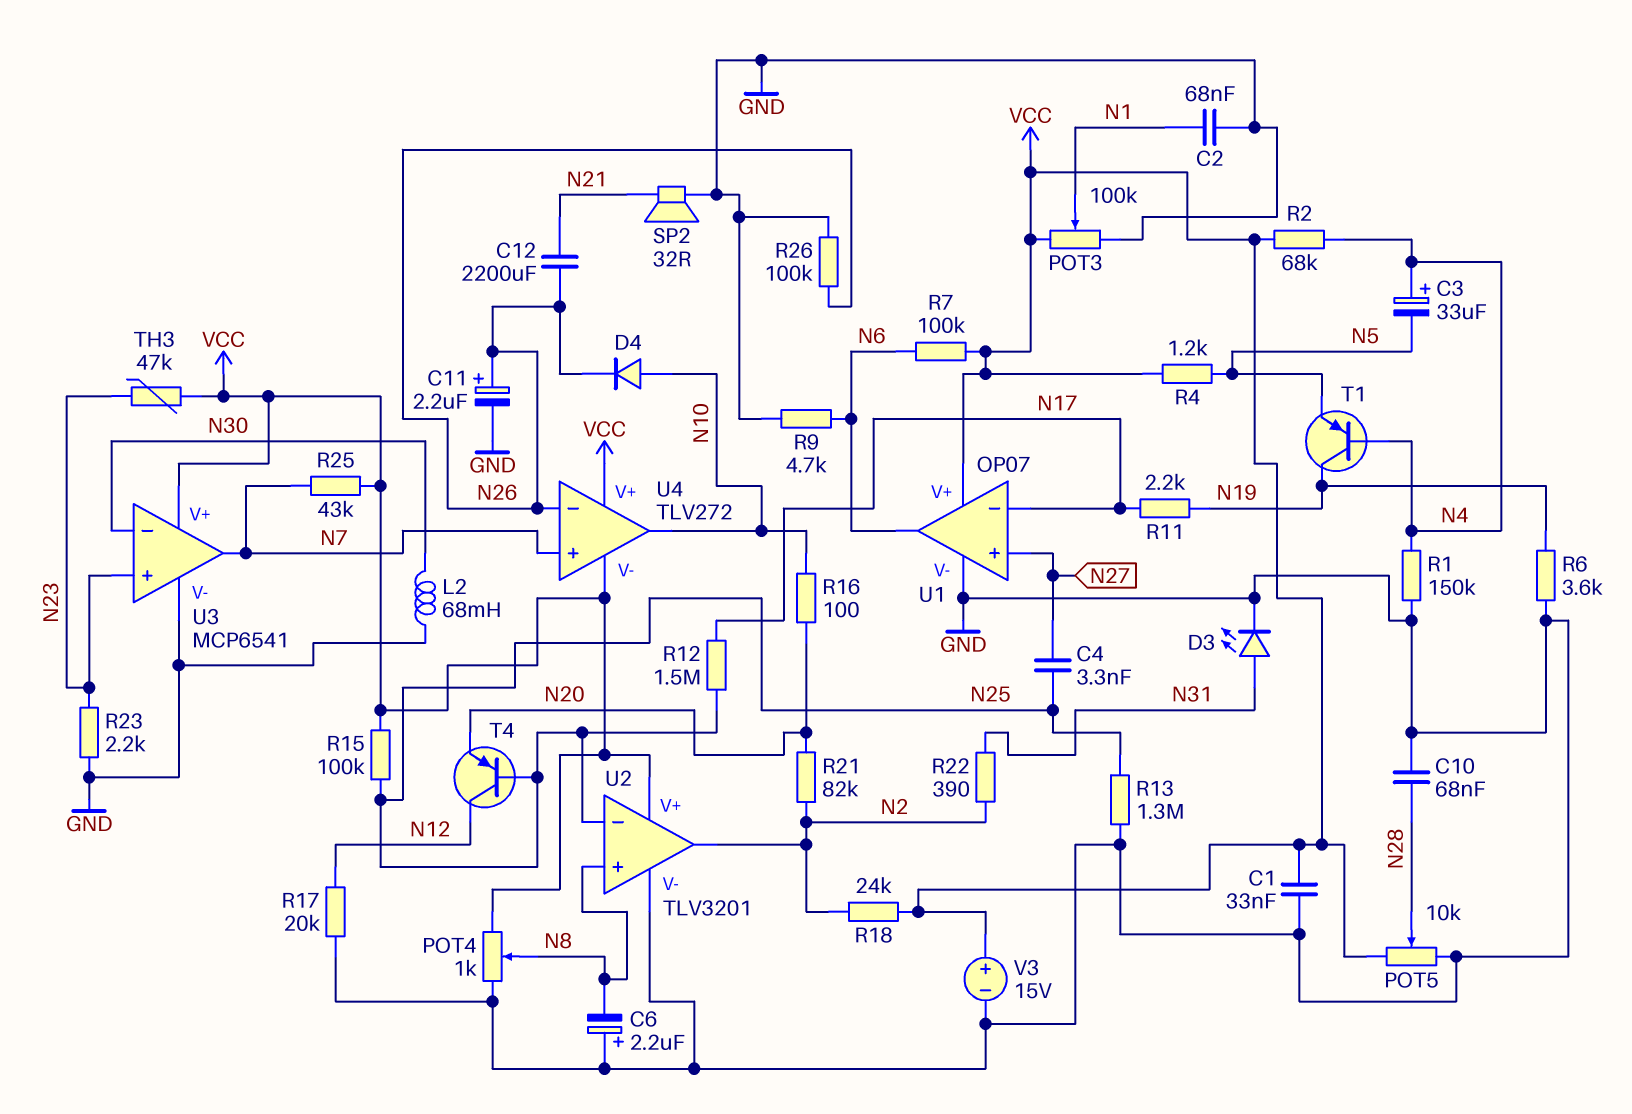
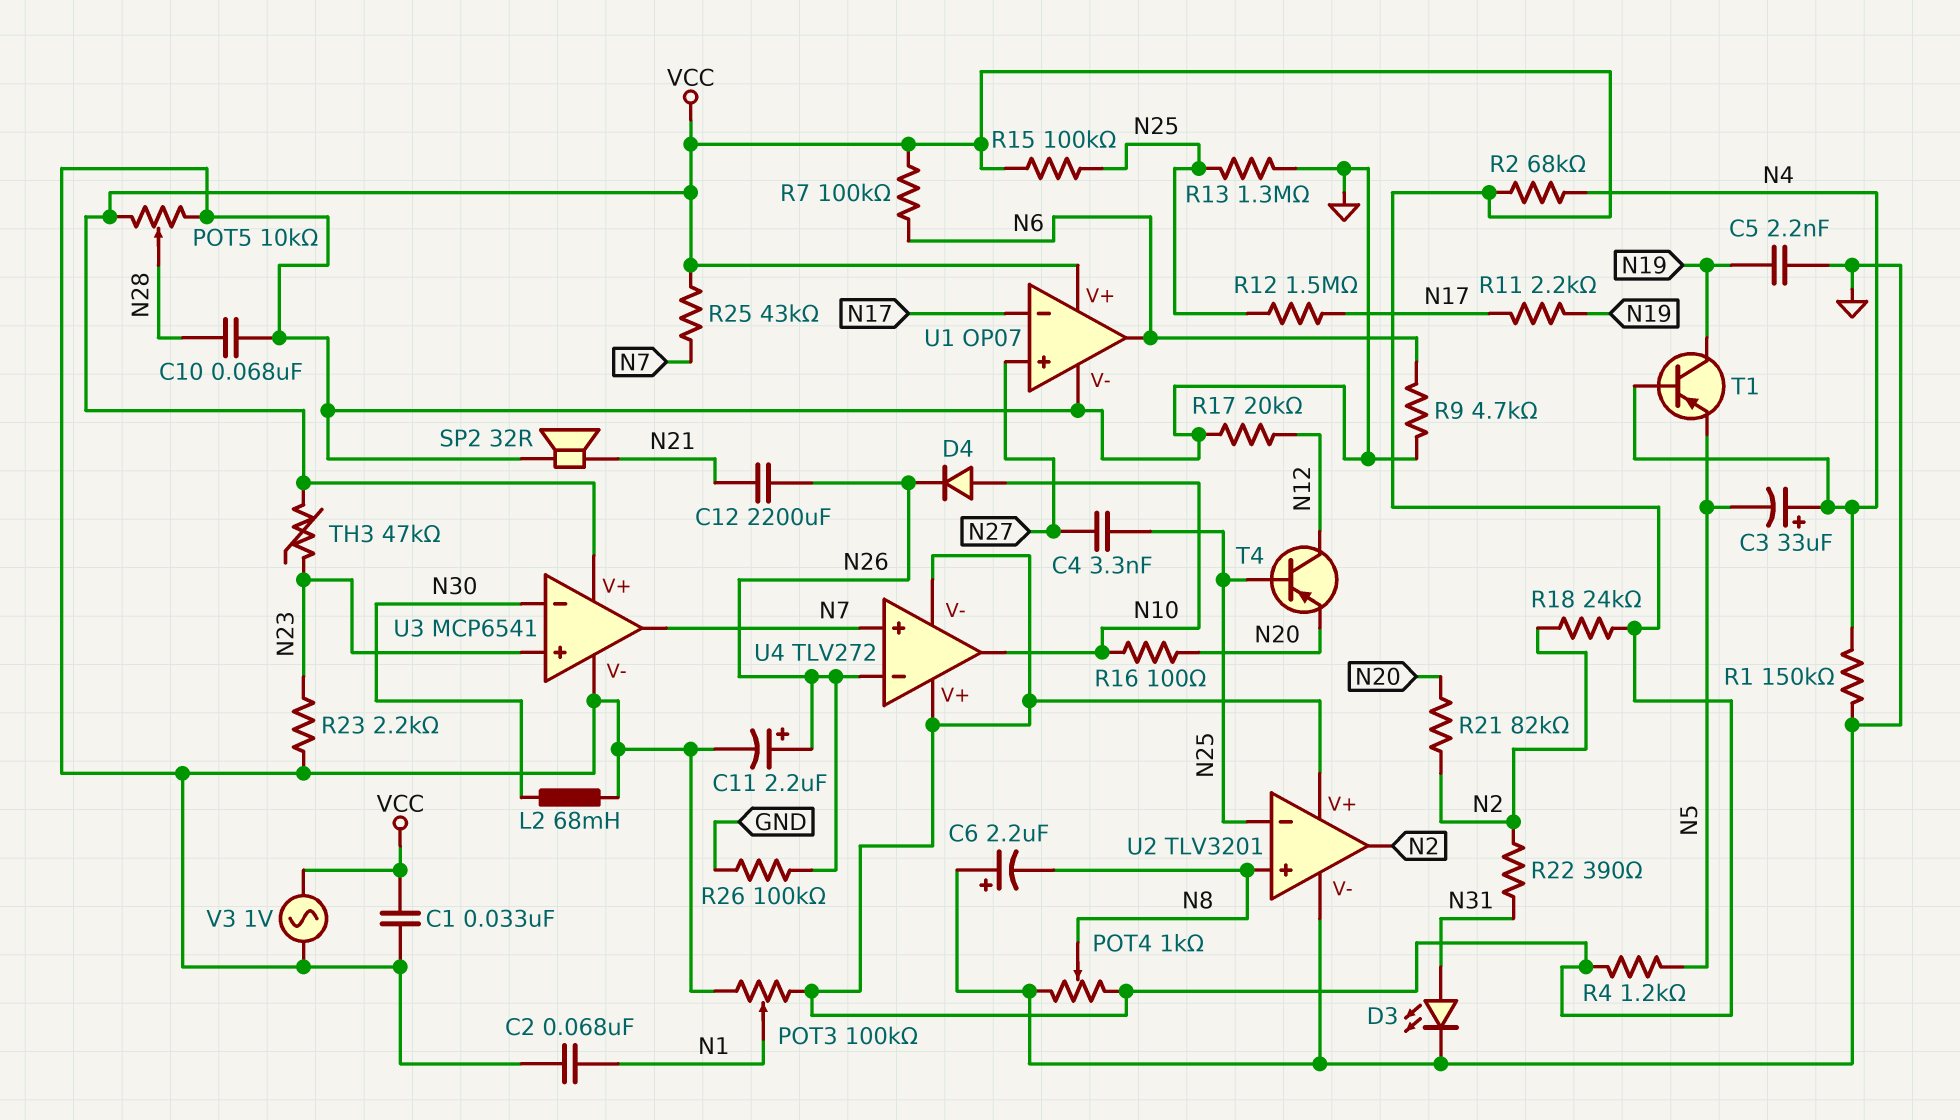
C5: none -> 2.2nF (GND, N19)
R6: 3.6k (GND, N19) -> none
V3: 15V (plus VCC, minus GND) -> AC 1V (GND, VCC)

